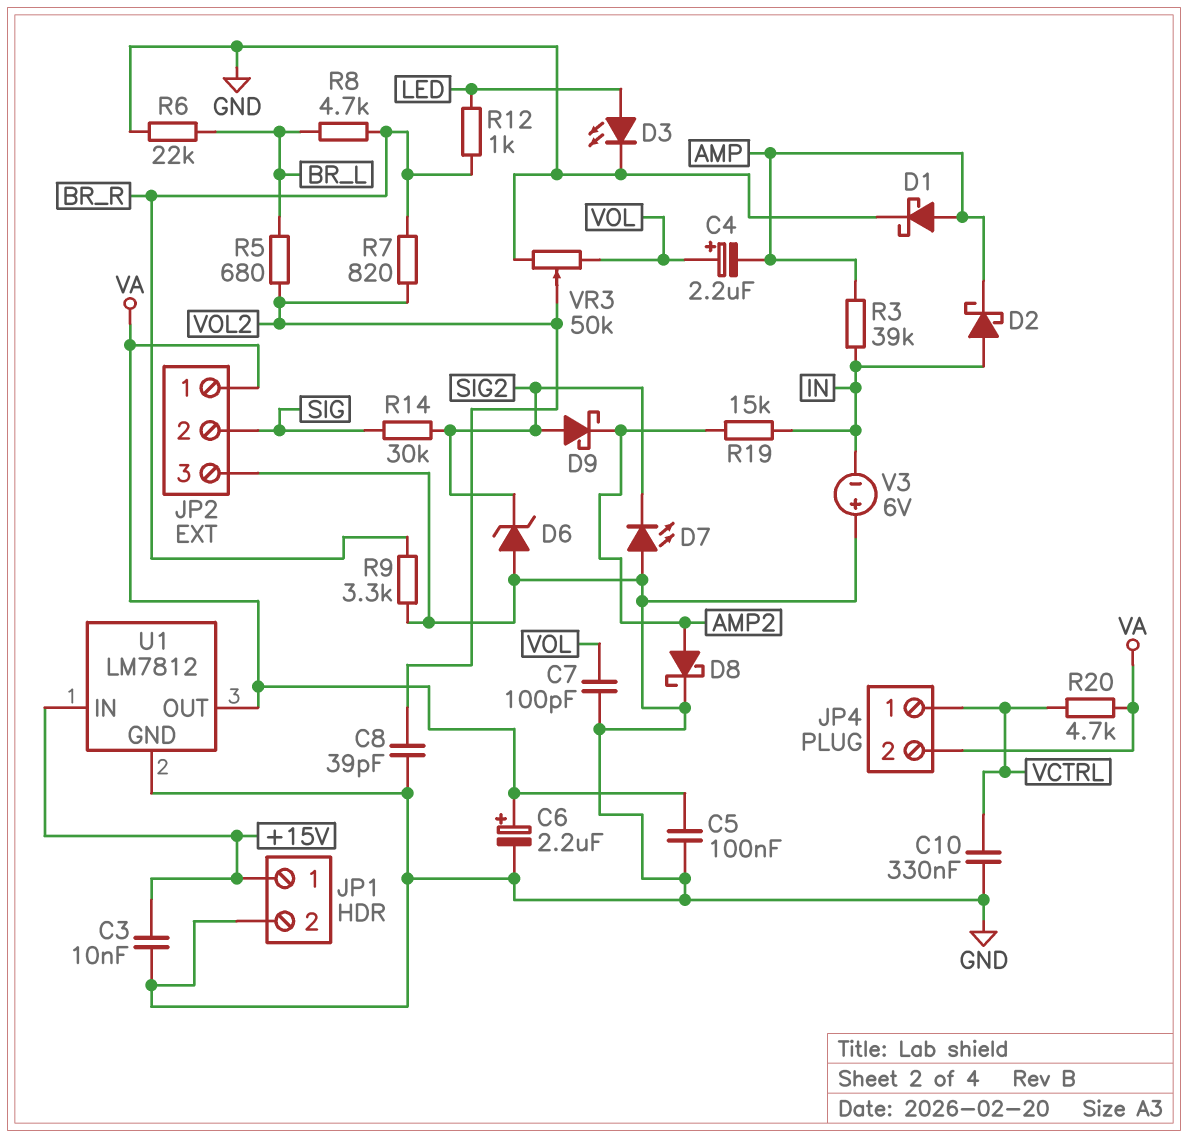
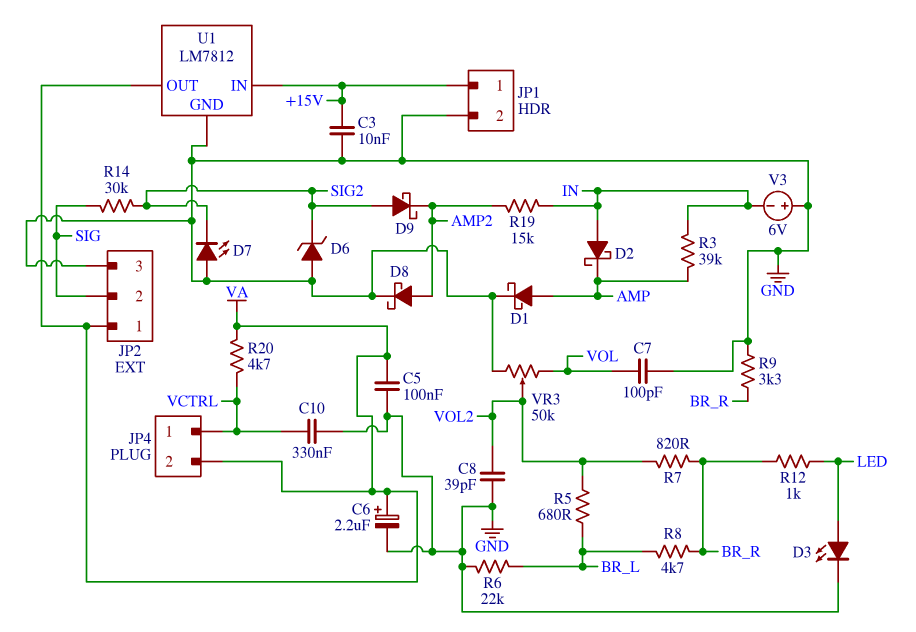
C4: 2.2uF (plus VOL, minus AMP) -> none

